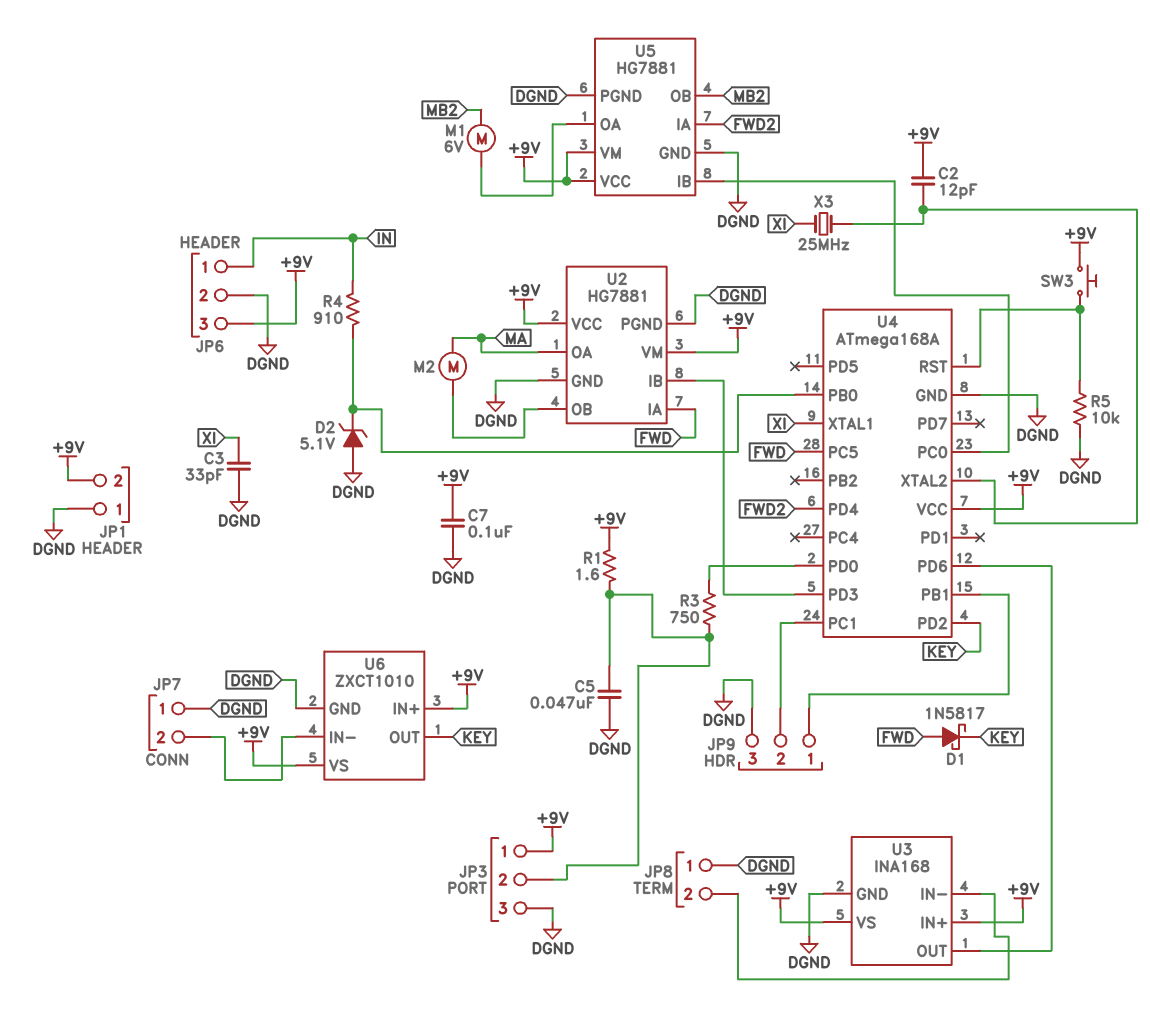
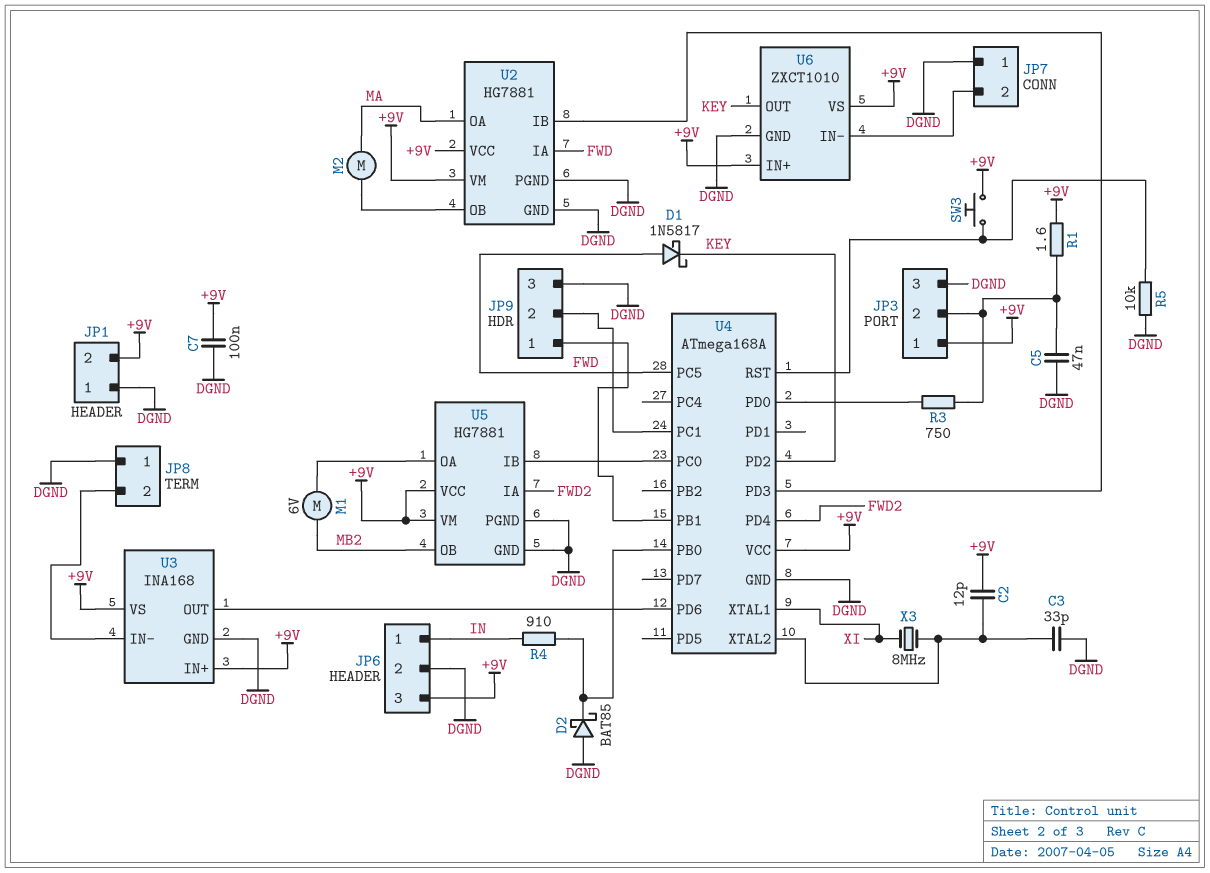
C3: 33pF (DGND, XI) -> 33pF (DGND, U4/XTAL2)
D2: zener 5.1V (A DGND, K U4/PB0) -> schottky BAT85 (A DGND, K U4/PB0)
X3: 25MHz (U4/XTAL2, XI) -> 8MHz (U4/XTAL2, XI)

